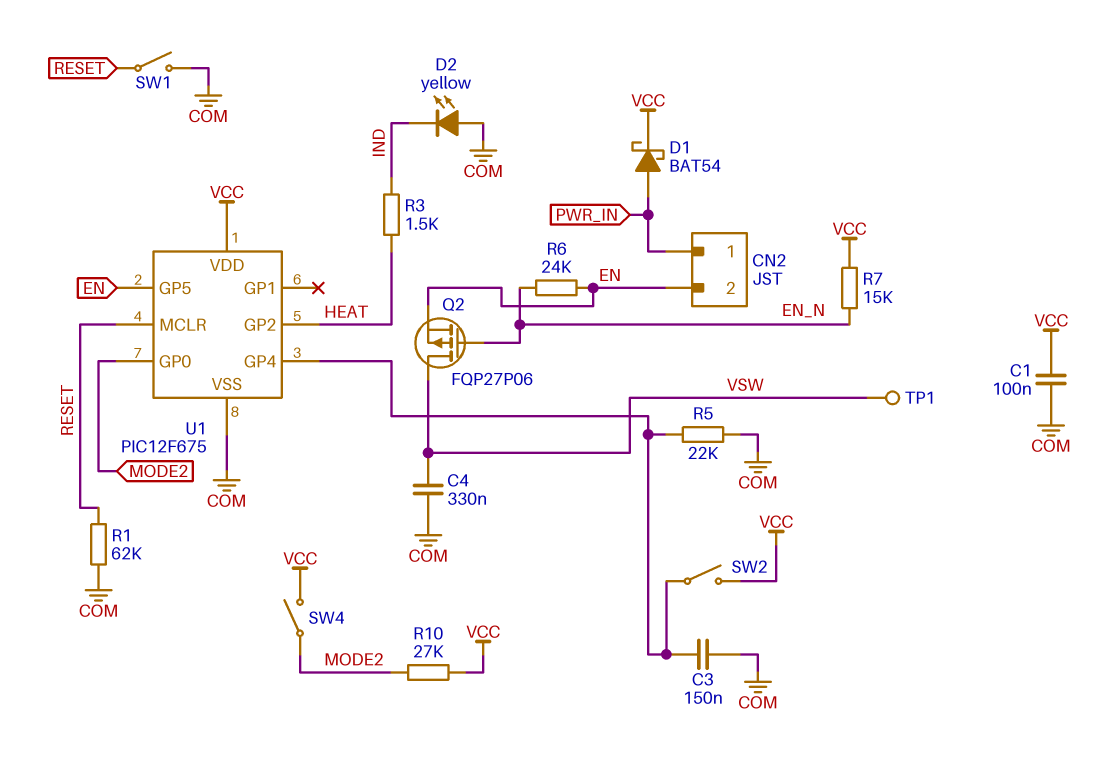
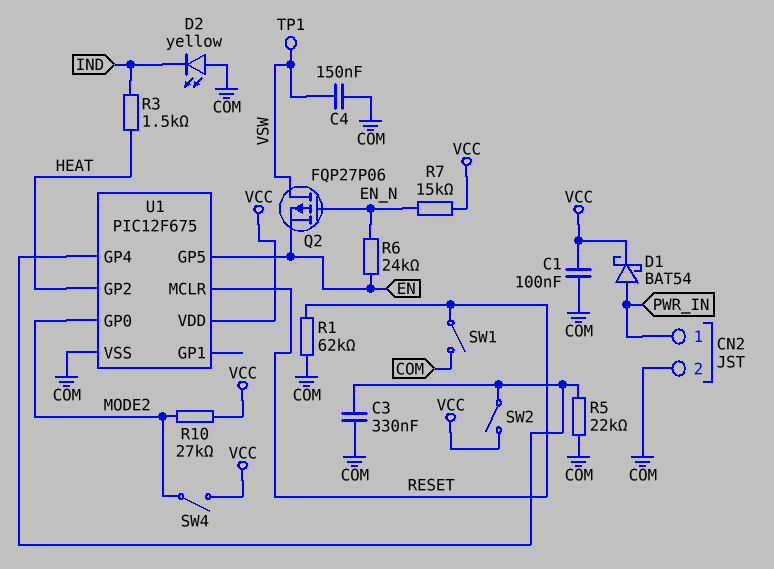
C3: 150nF (COM, U1/GP4) -> 330nF (COM, U1/GP4)
C4: 330nF (COM, VSW) -> 150nF (COM, VSW)
CN2 pin 2: EN -> COM

